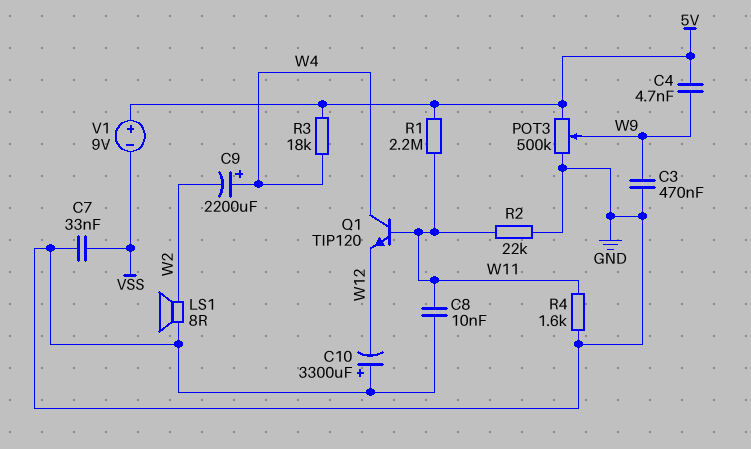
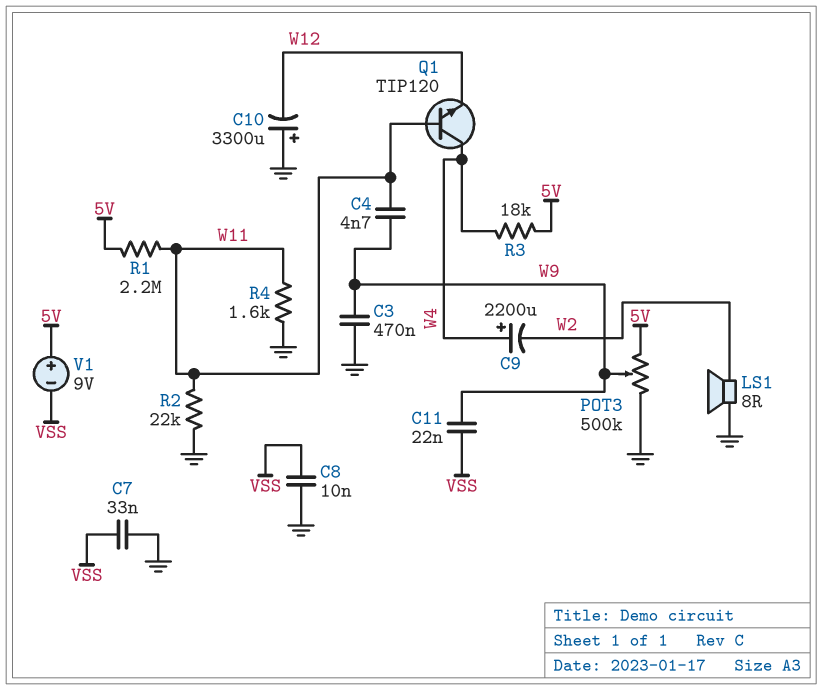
C4: 4.7nF (5V, W9) -> 4.7nF (W9, W11)
C8: 10nF (GND, W11) -> 10nF (GND, VSS)
C11: none -> 22nF (VSS, W9)

